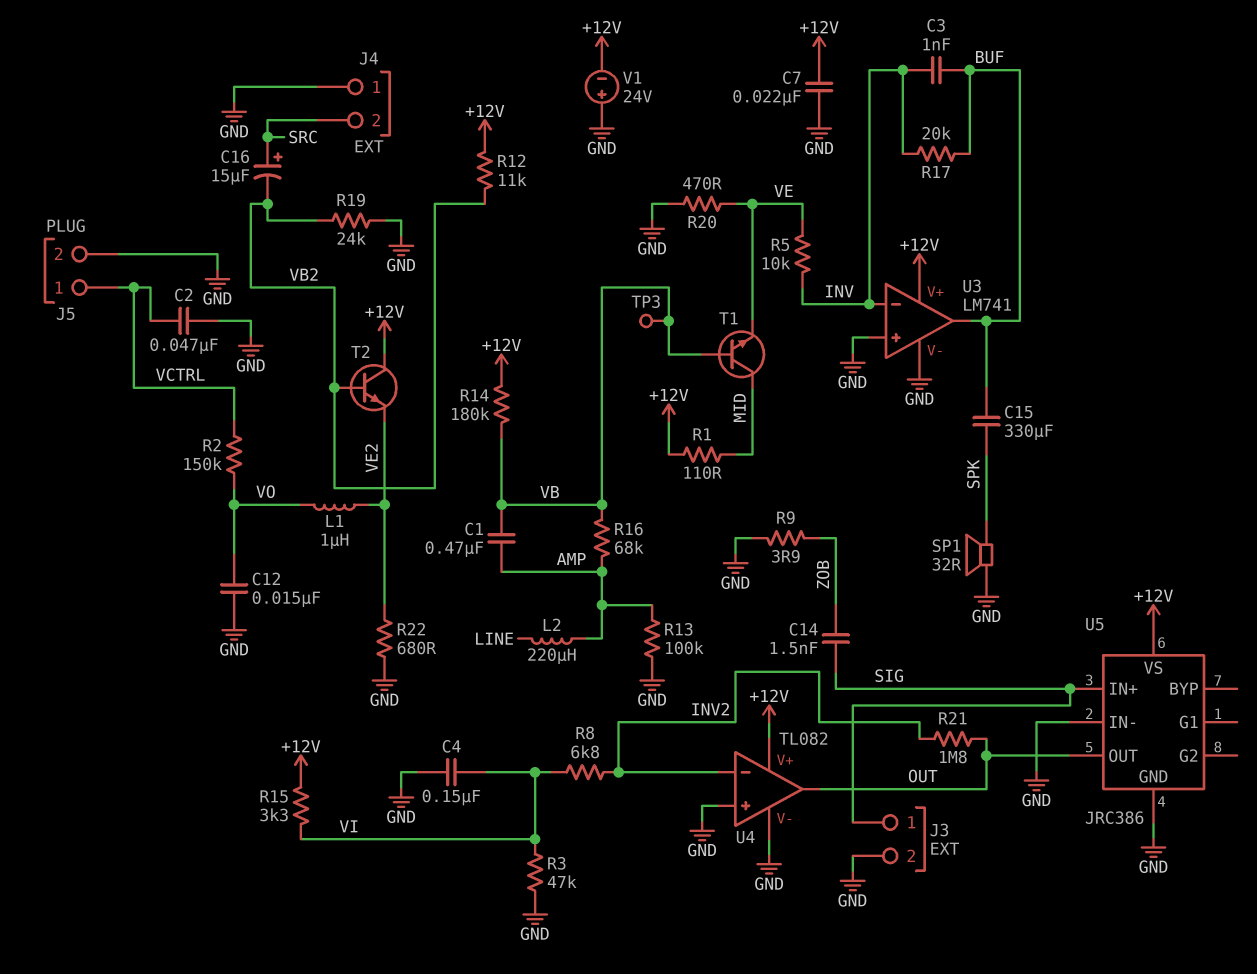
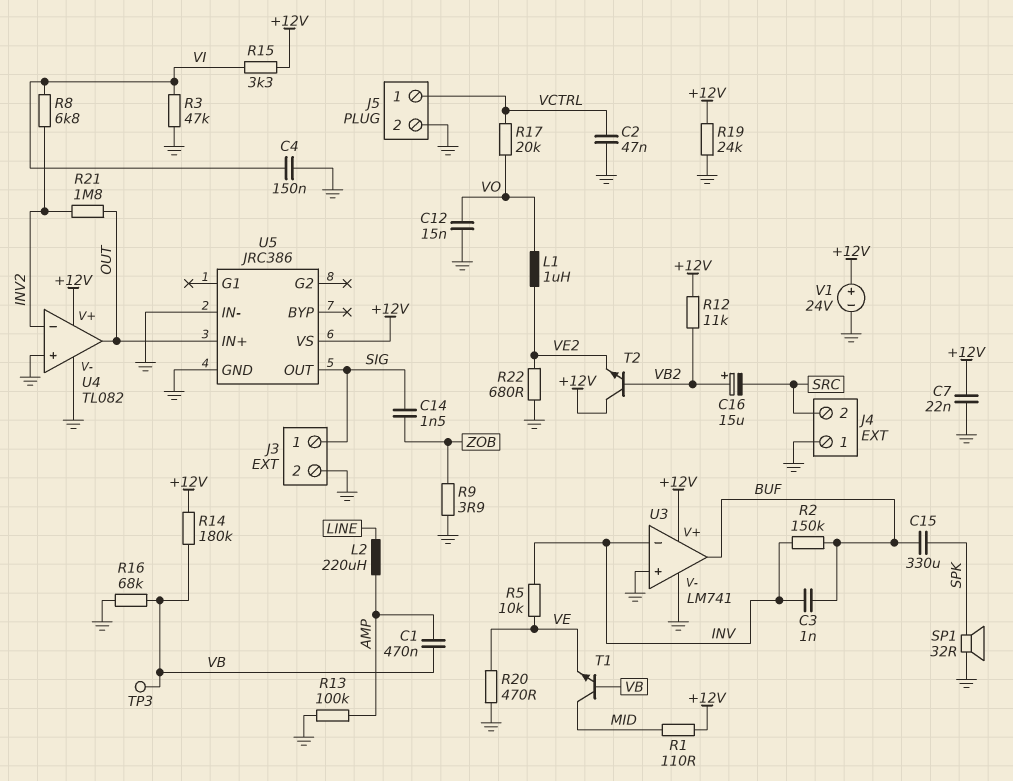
C16: 15uF (plus SRC, minus VB2) -> 15uF (plus VB2, minus SRC)
R2: 150k (VCTRL, VO) -> 150k (BUF, INV)
R16: 68k (AMP, VB) -> 68k (GND, VB)
R17: 20k (BUF, INV) -> 20k (VCTRL, VO)
R19: 24k (GND, VB2) -> 24k (+12V, GND)
U5 pin IN+: SIG -> OUT
U5 pin OUT: OUT -> SIG
V1: 24V (plus GND, minus +12V) -> 24V (plus +12V, minus GND)

